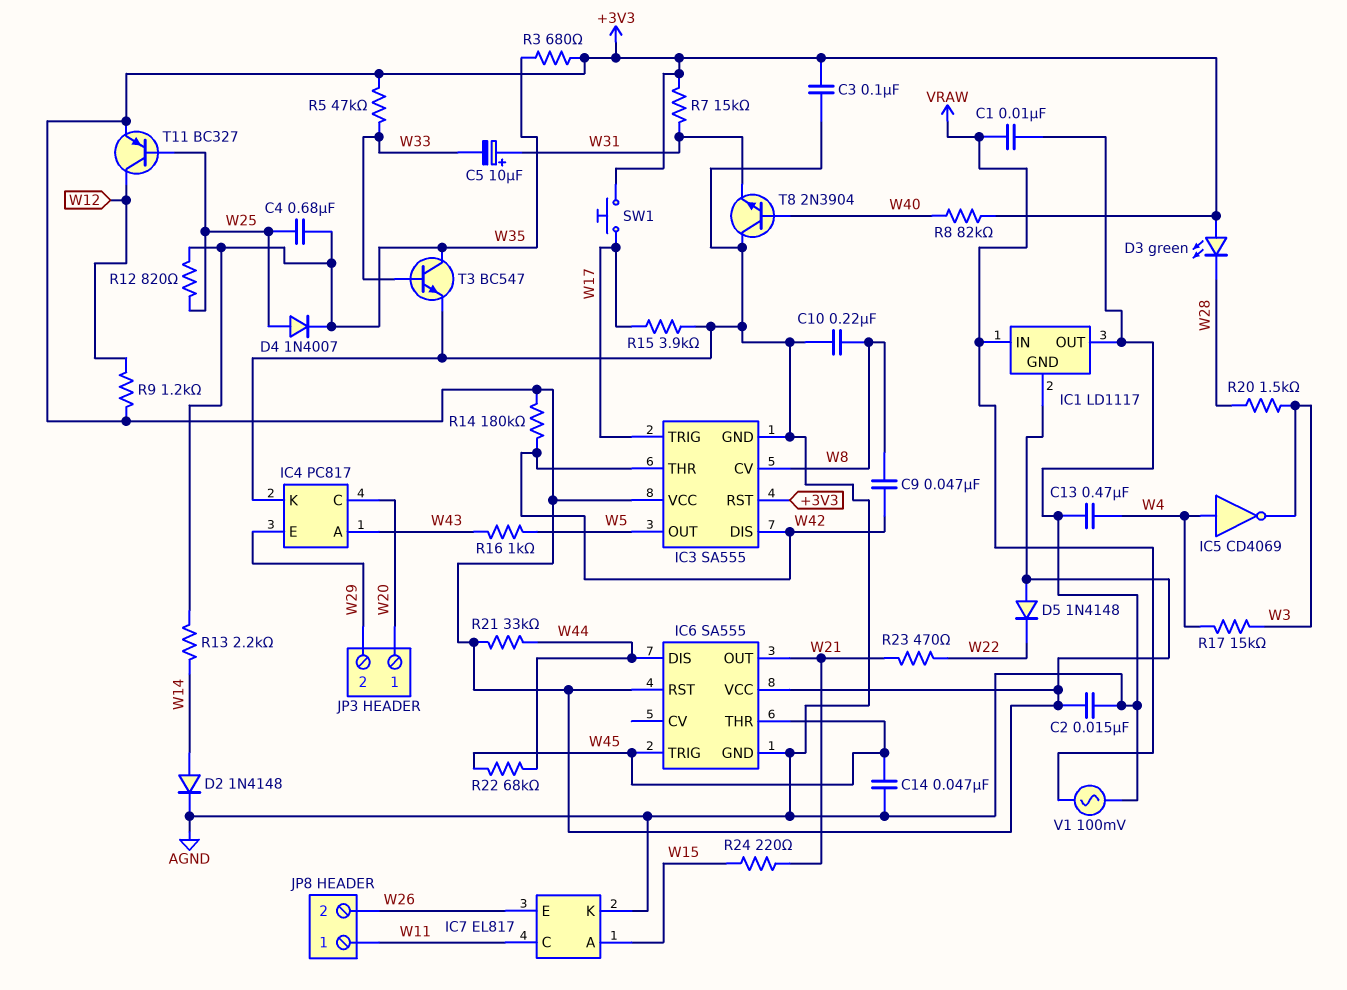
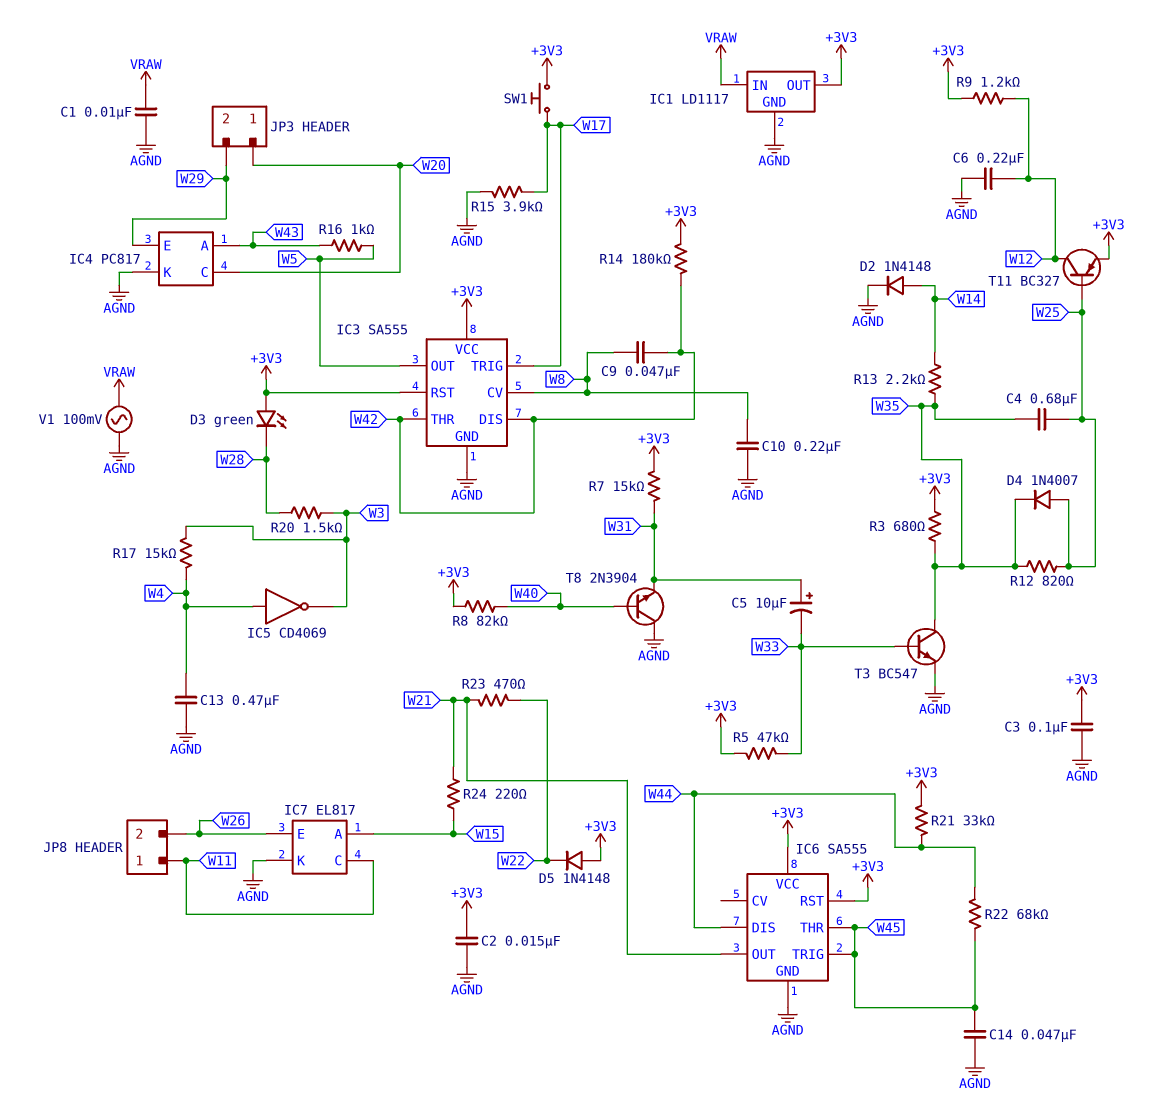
C6: none -> 220nF (AGND, W12)
IC1 pin GND: +3V3 -> AGND
IC1 pin OUT: AGND -> +3V3

